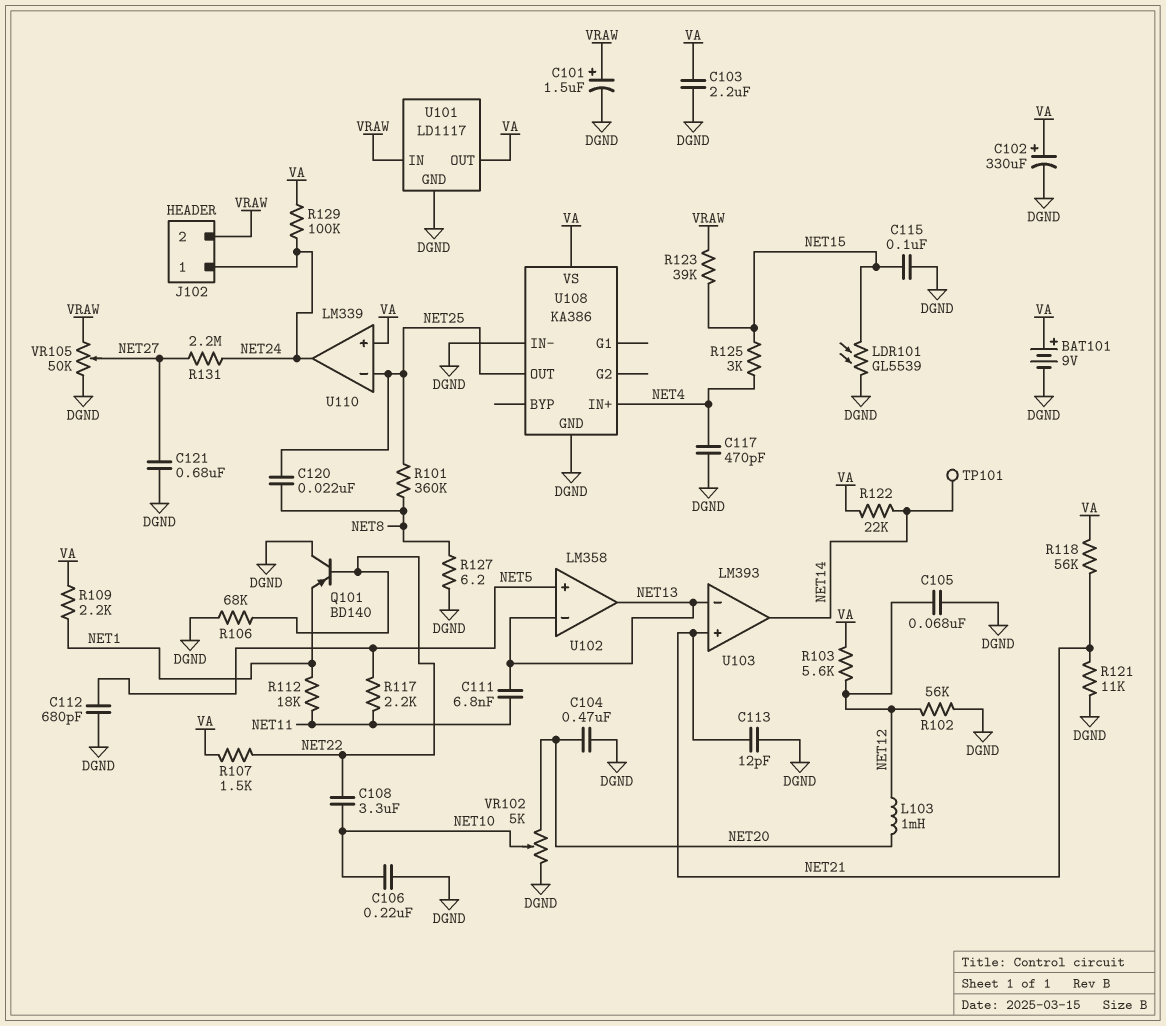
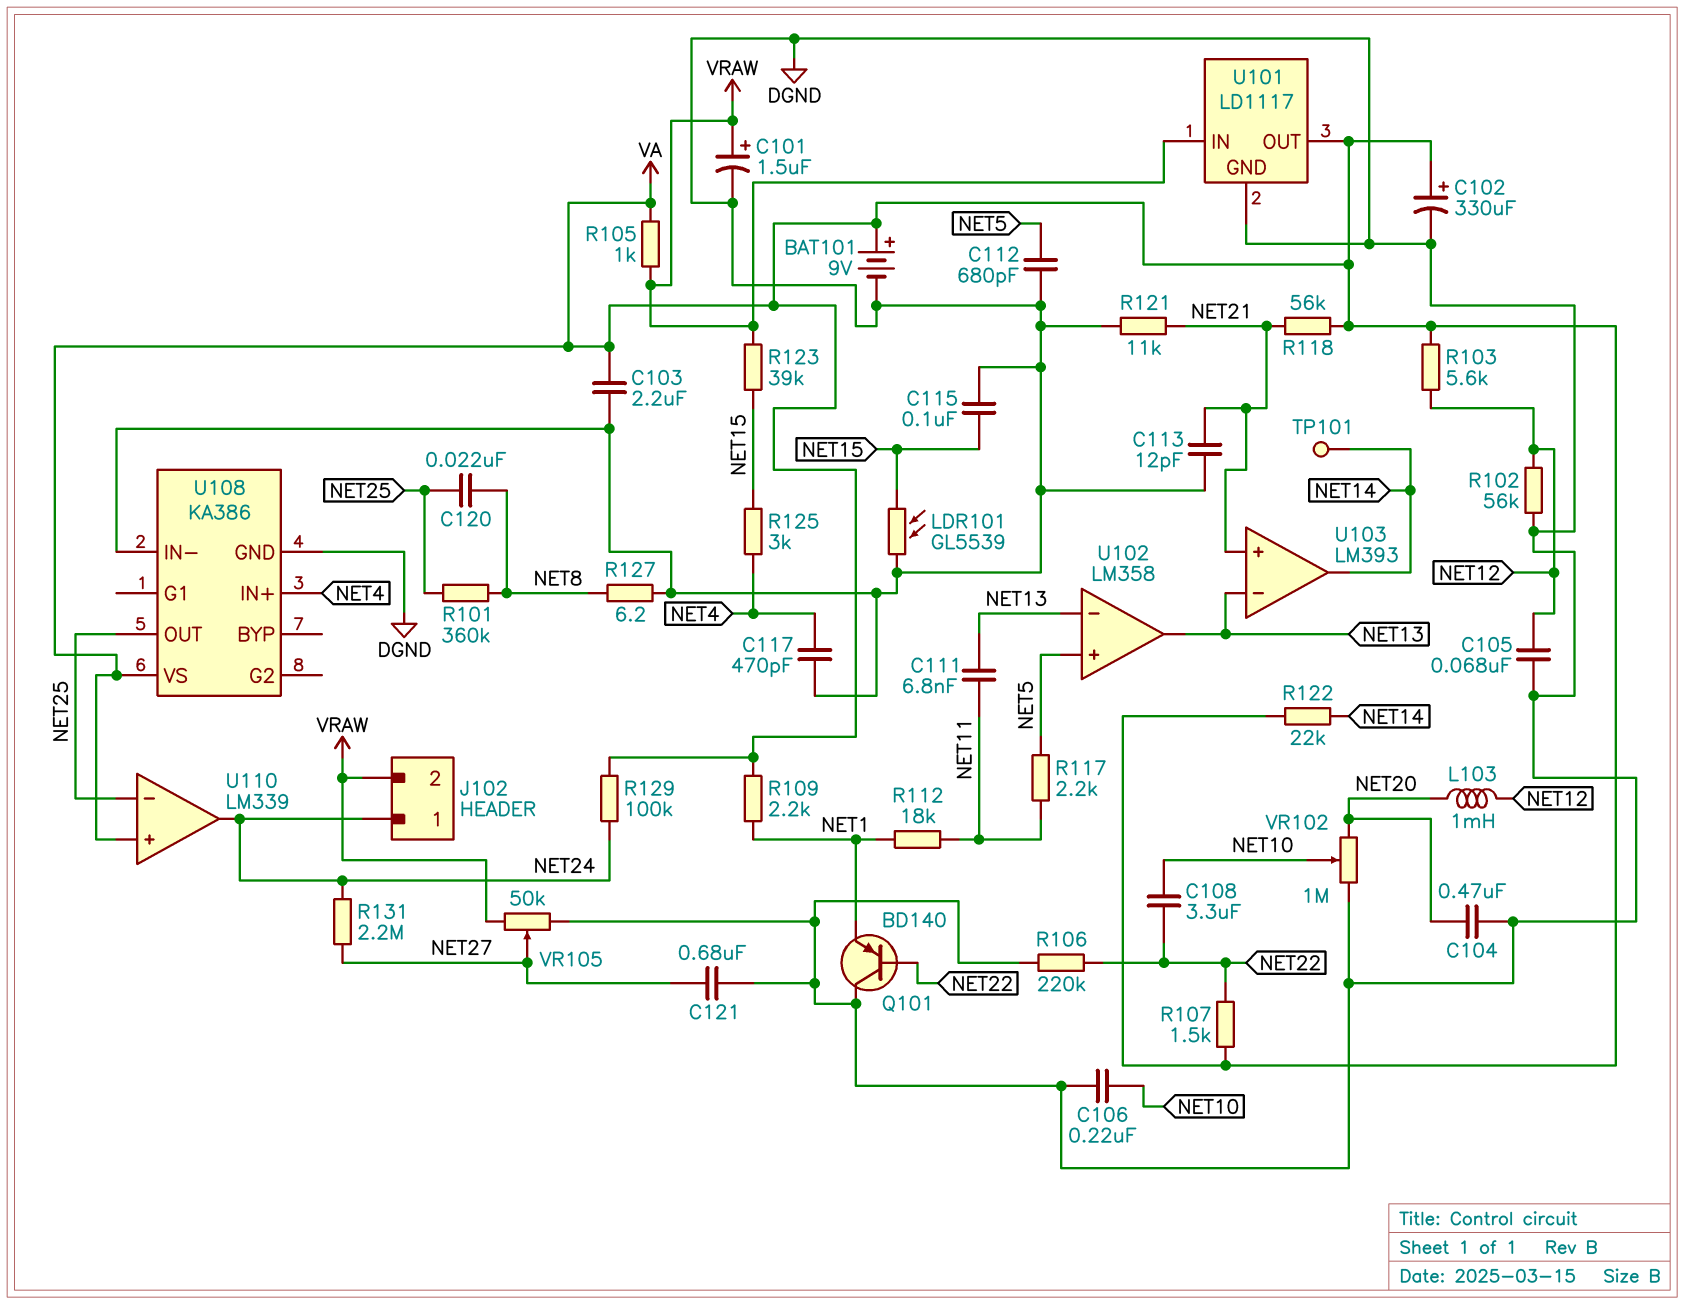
R105: none -> 1k (VA, VRAW)
R106: 68k (DGND, NET22) -> 220k (DGND, NET22)
VR102: 5k (DGND, NET20, wiper NET10) -> 1M (DGND, NET20, wiper NET10)

